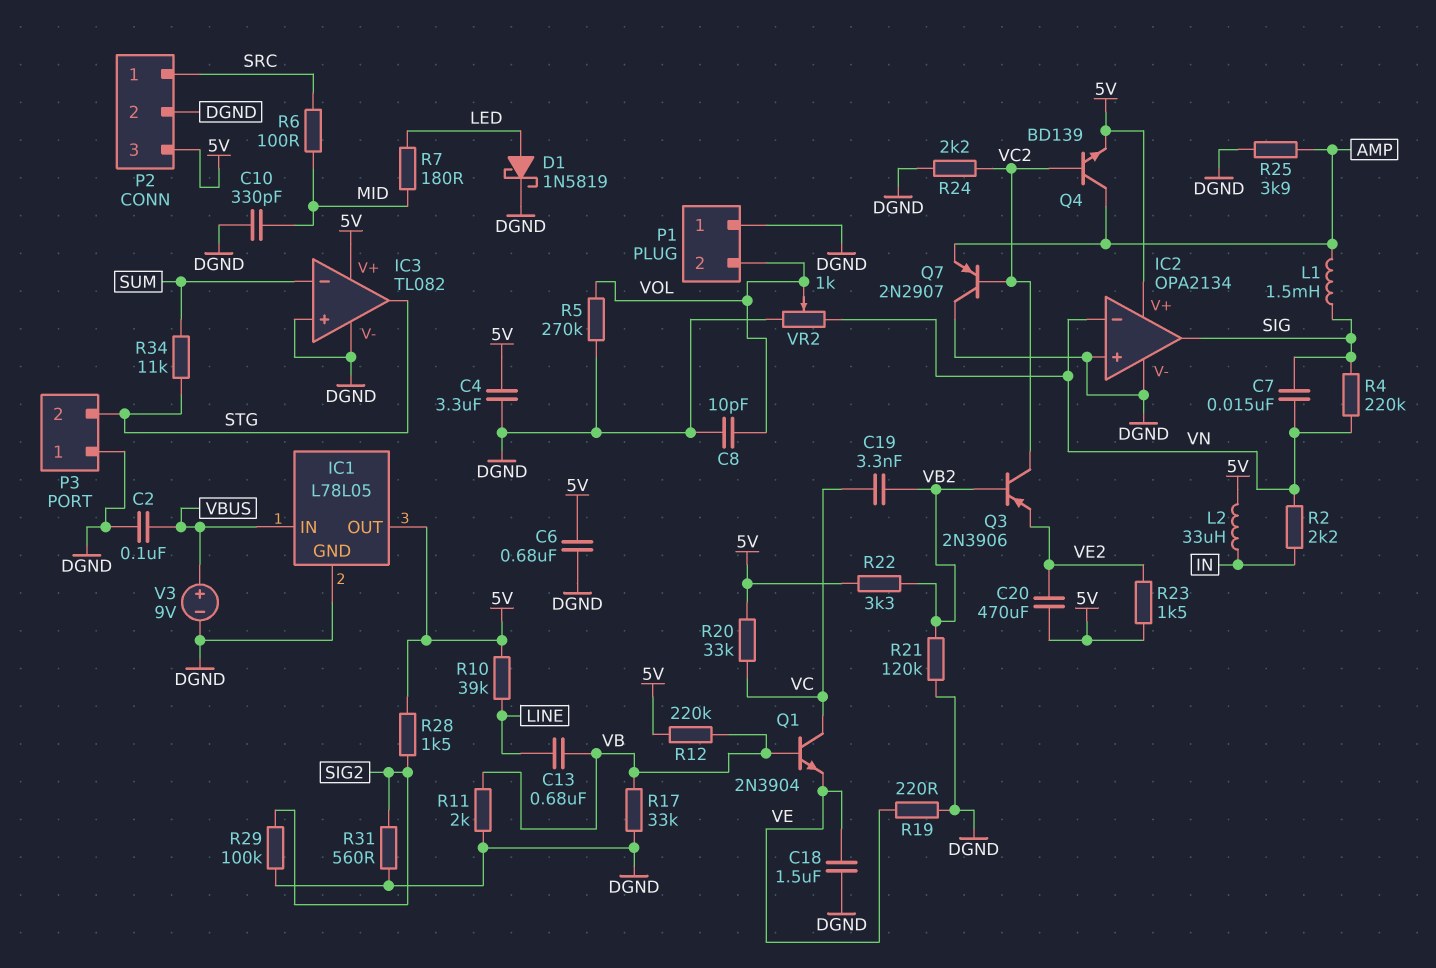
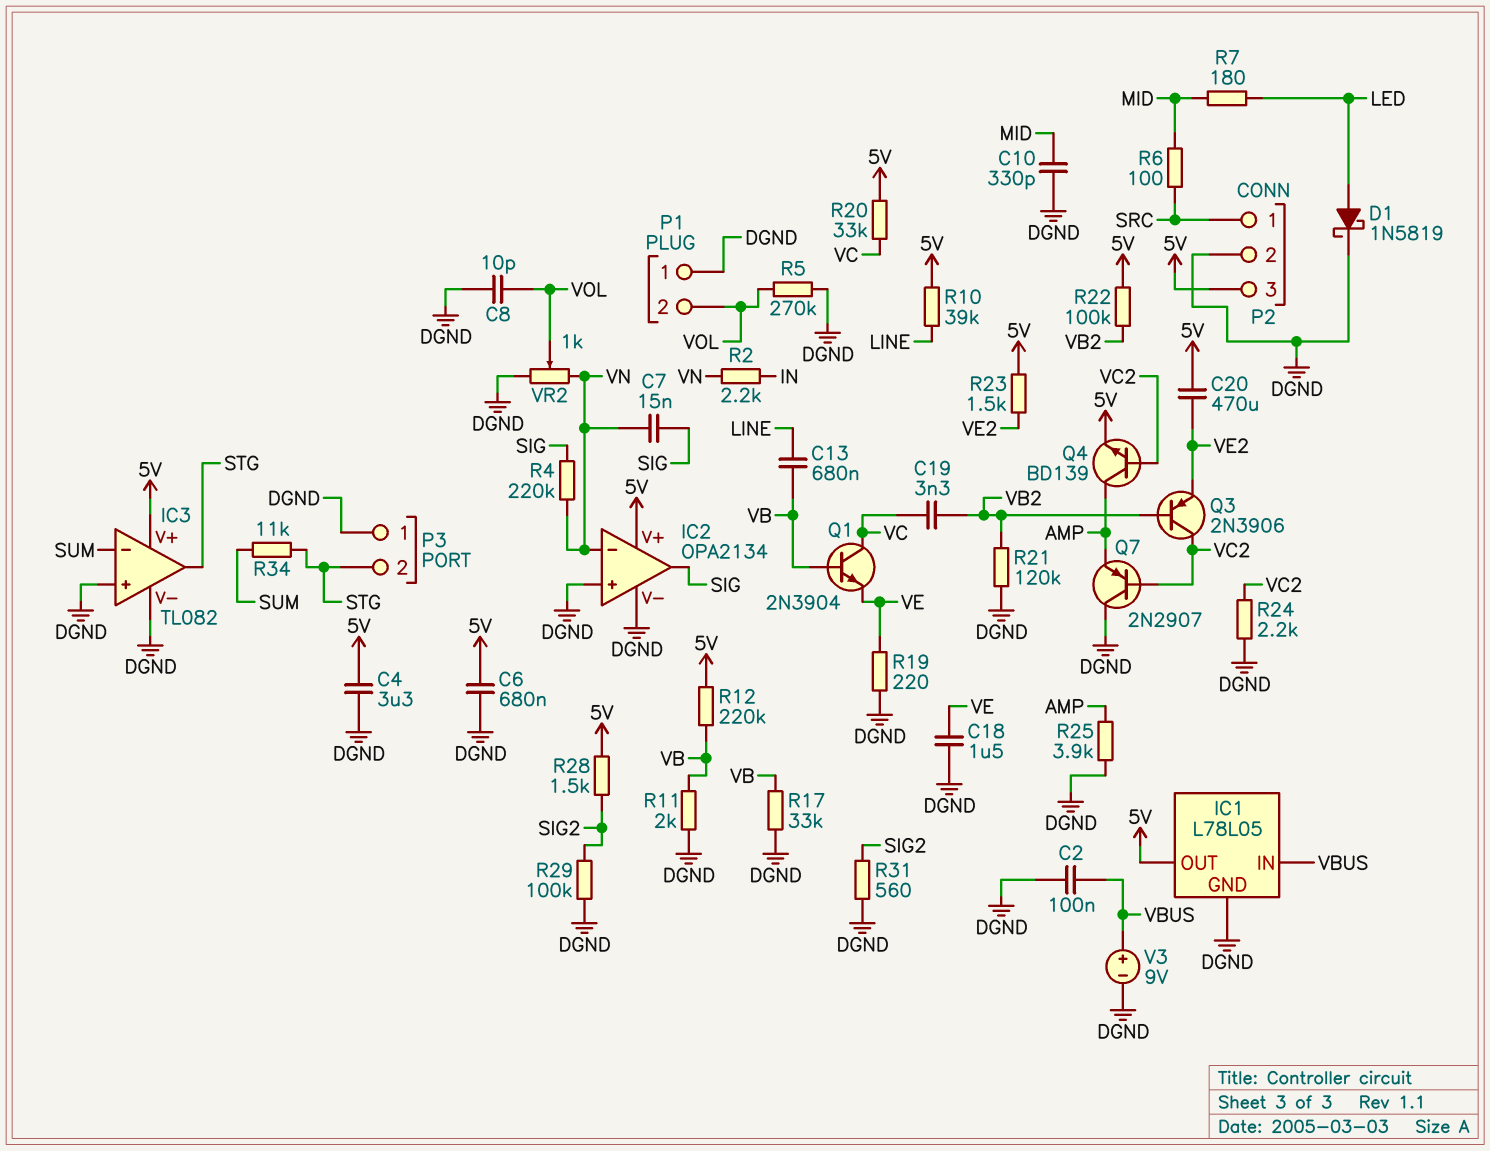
L1: 1.5mH (AMP, SIG) -> none
L2: 33uH (5V, IN) -> none
R22: 3.3k (5V, VB2) -> 100k (5V, VB2)

